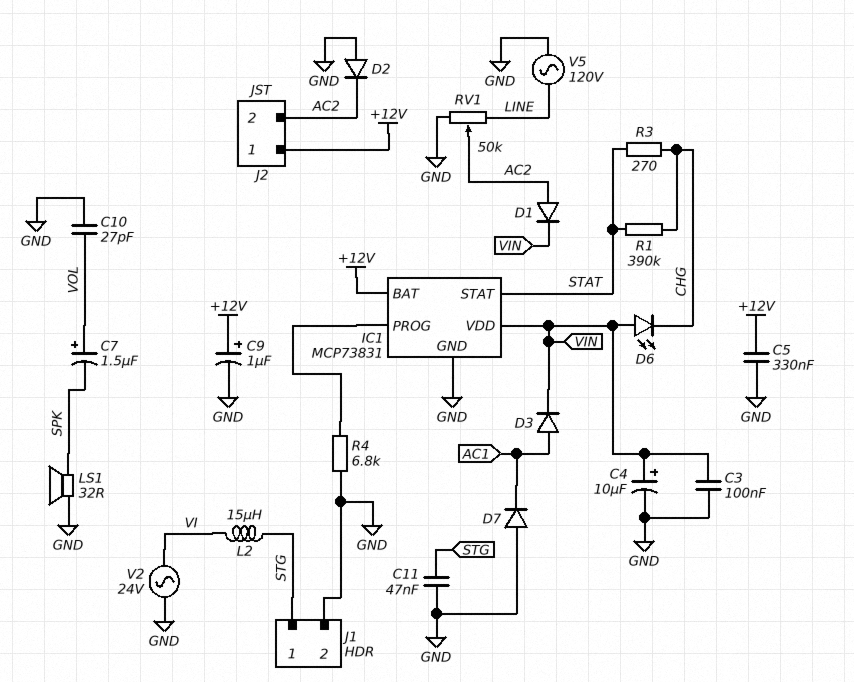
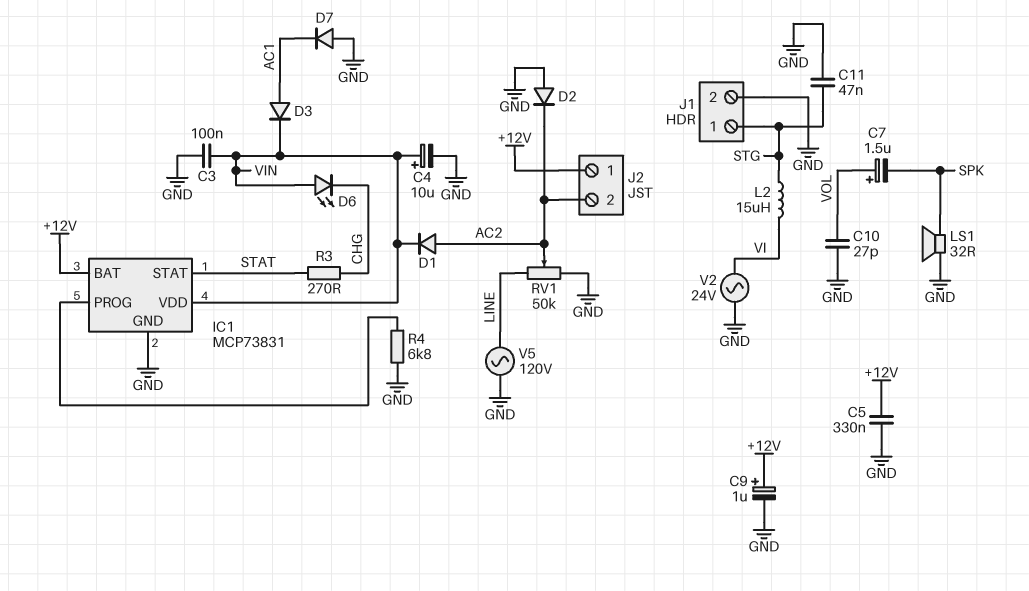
R1: 390k (CHG, STAT) -> none

